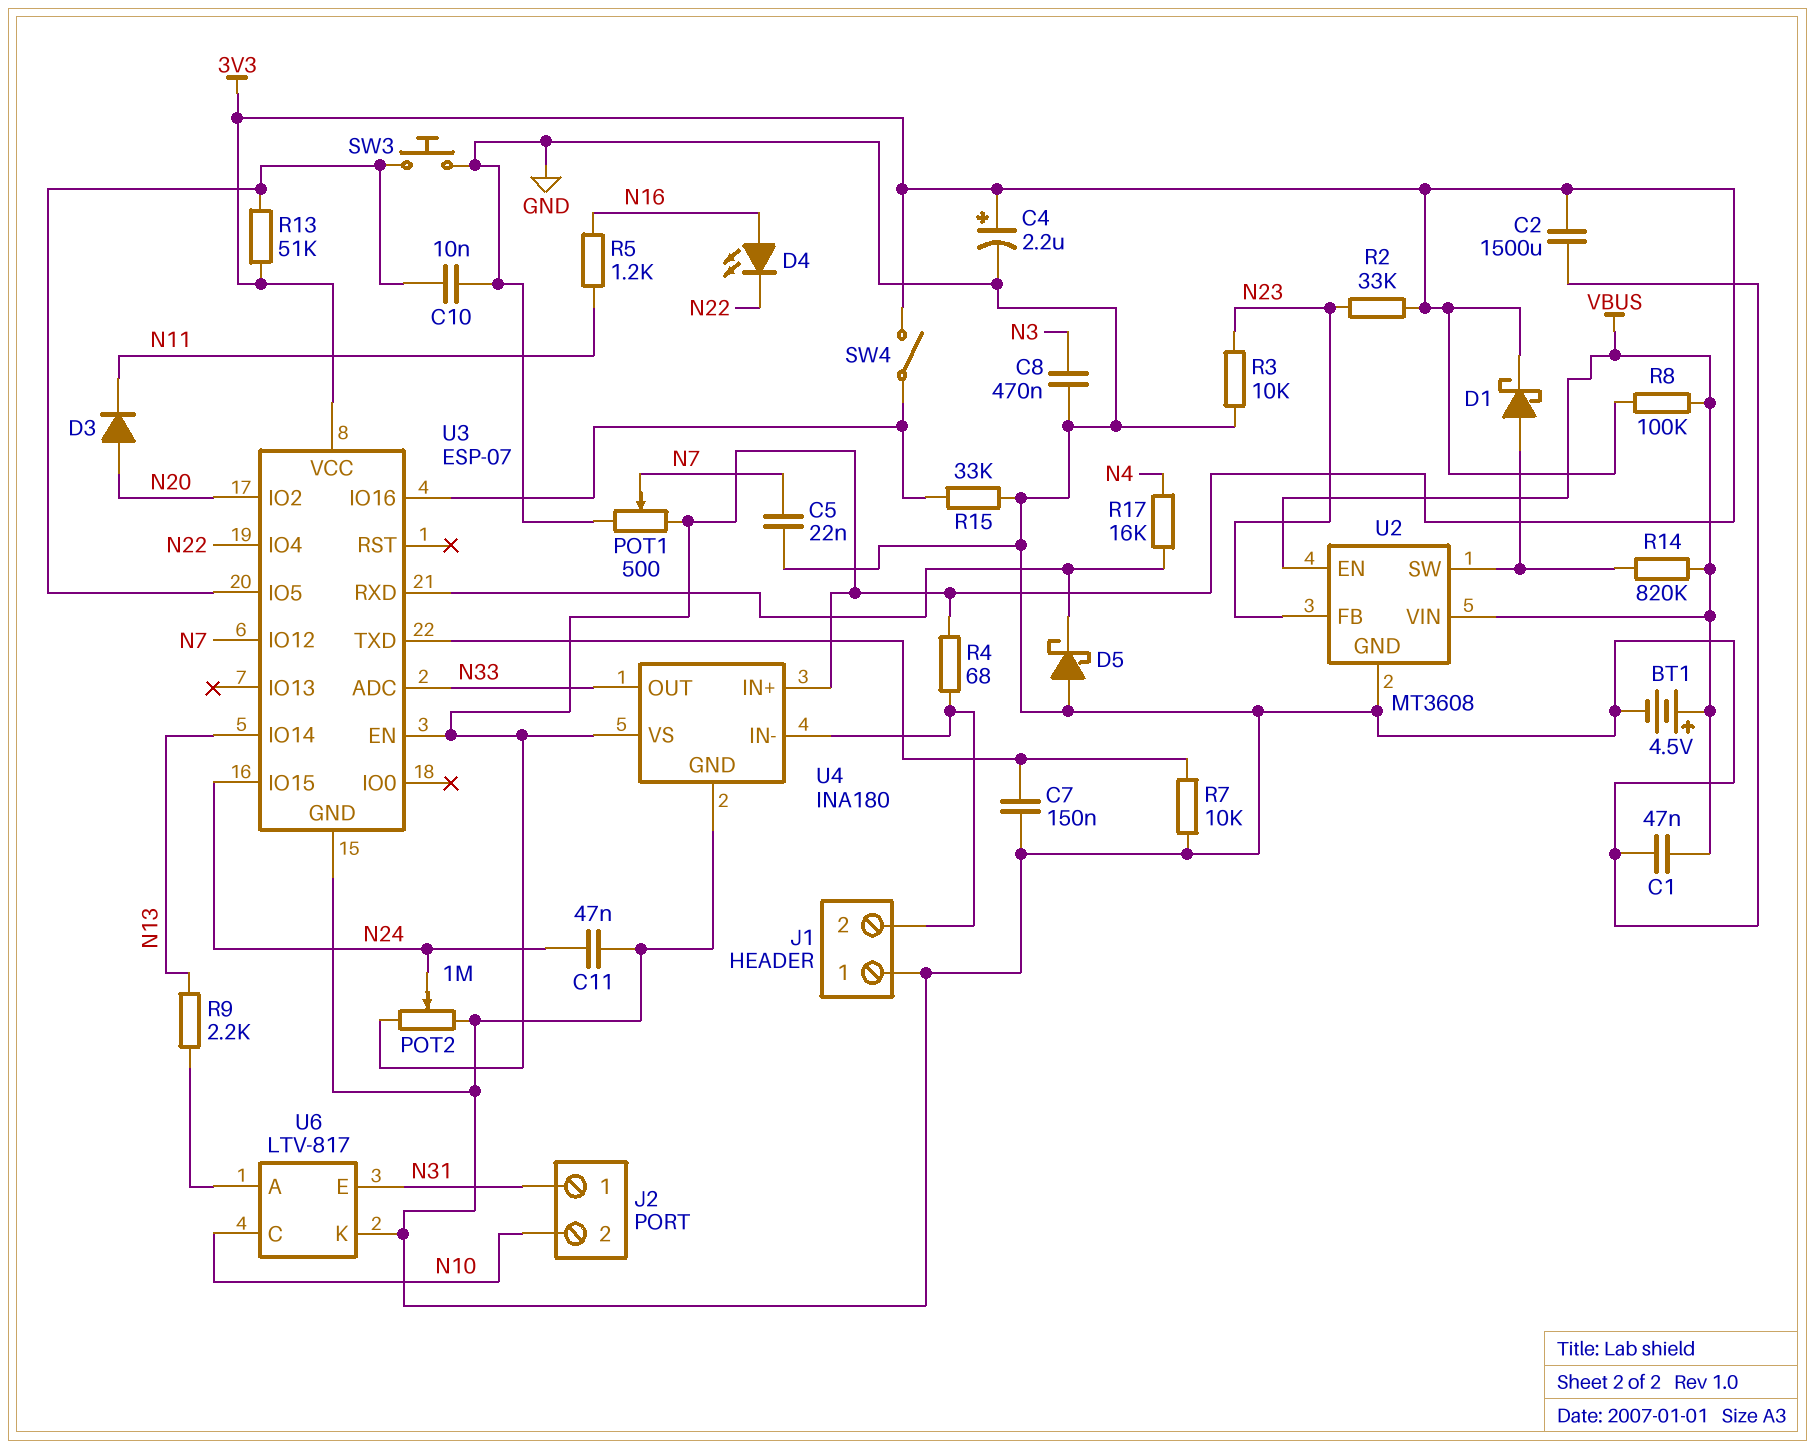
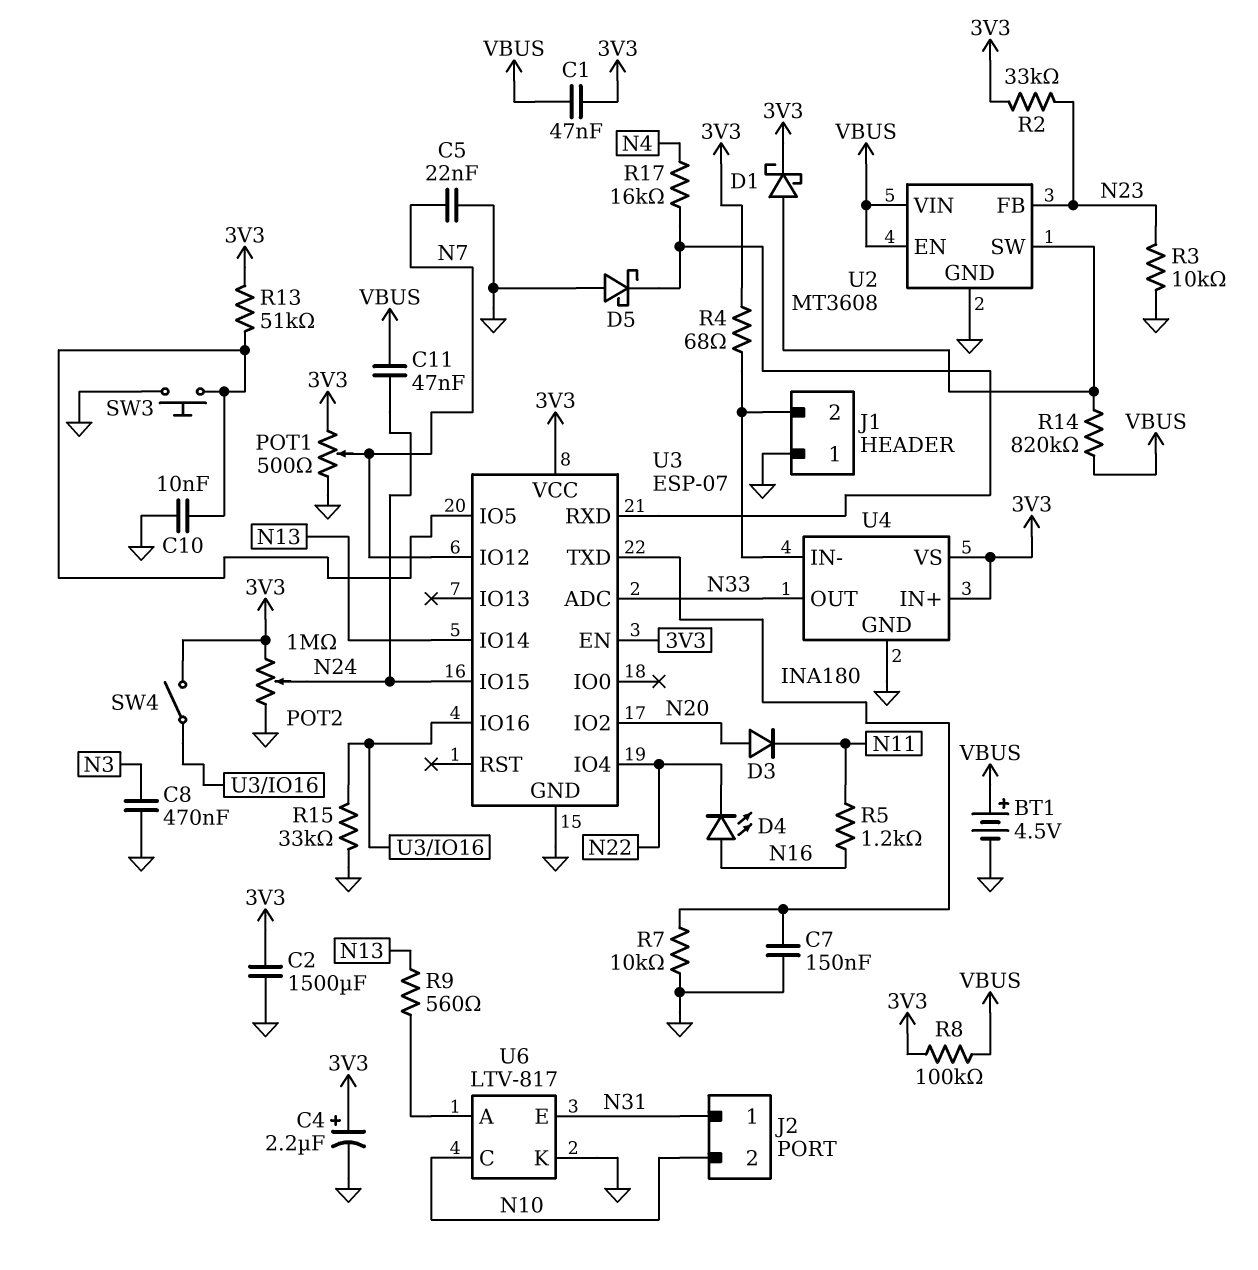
C1: 47nF (GND, VBUS) -> 47nF (3V3, VBUS)
C11: 47nF (GND, N24) -> 47nF (N24, VBUS)
R9: 2.2k (N13, U6/A) -> 560 (N13, U6/A)

